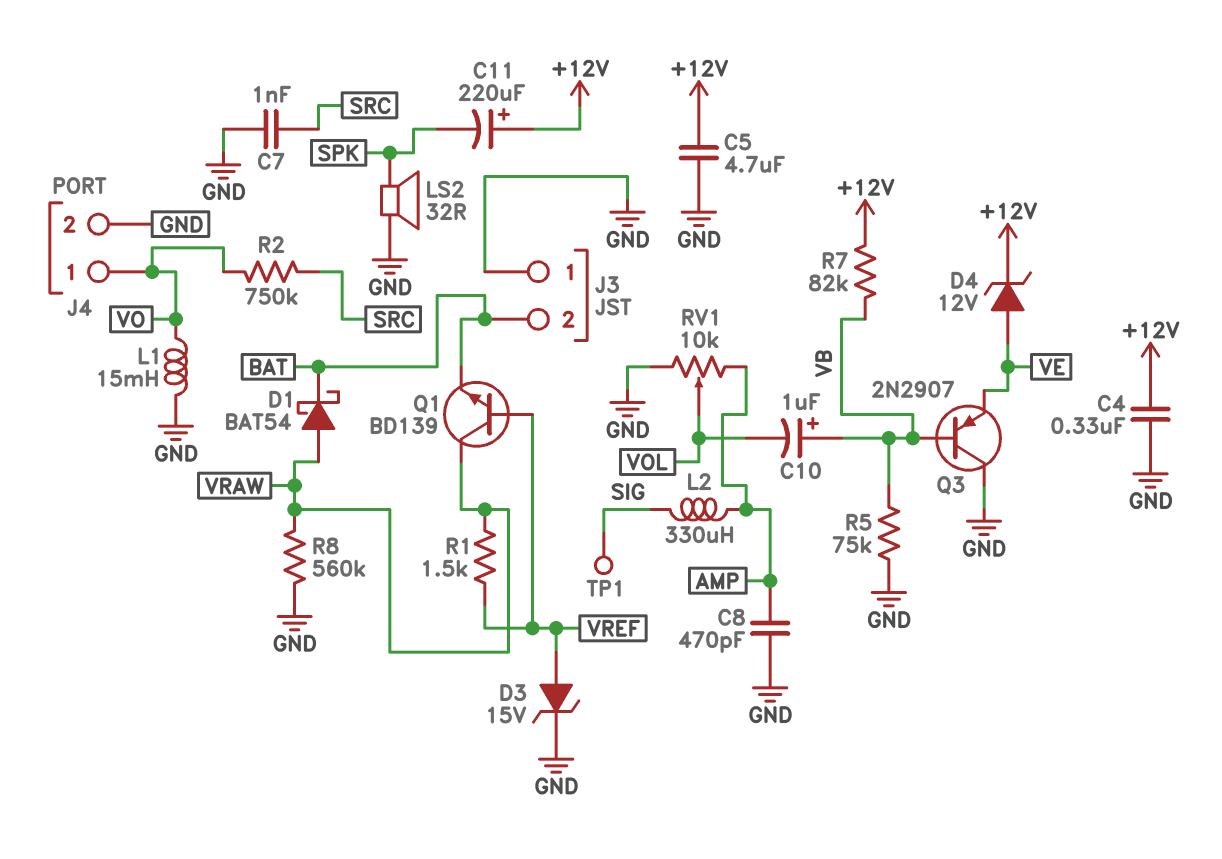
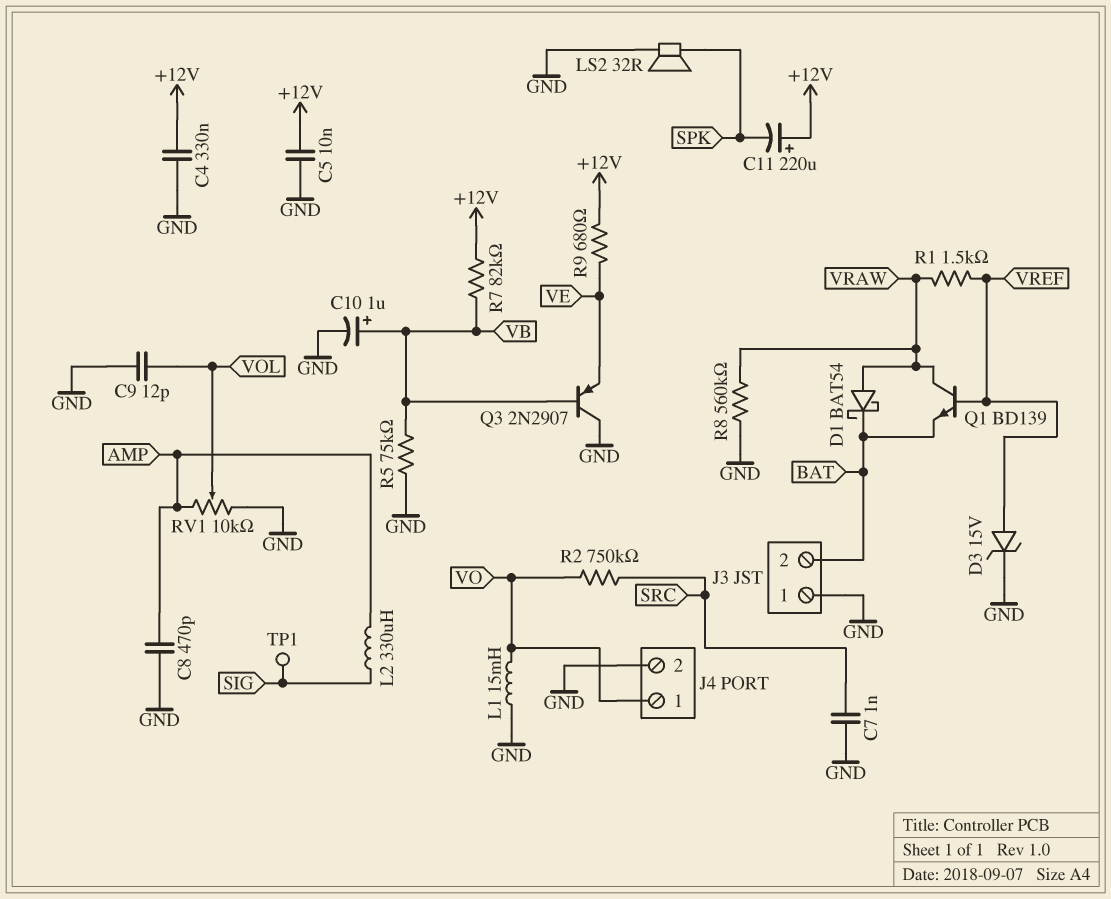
C5: 4.7uF (+12V, GND) -> 10nF (+12V, GND)
C9: none -> 12pF (GND, VOL)
C10: 1uF (plus VB, minus VOL) -> 1uF (plus VB, minus GND)
D4: zener 12V (A VE, K +12V) -> none
R9: none -> 680 (+12V, VE)

